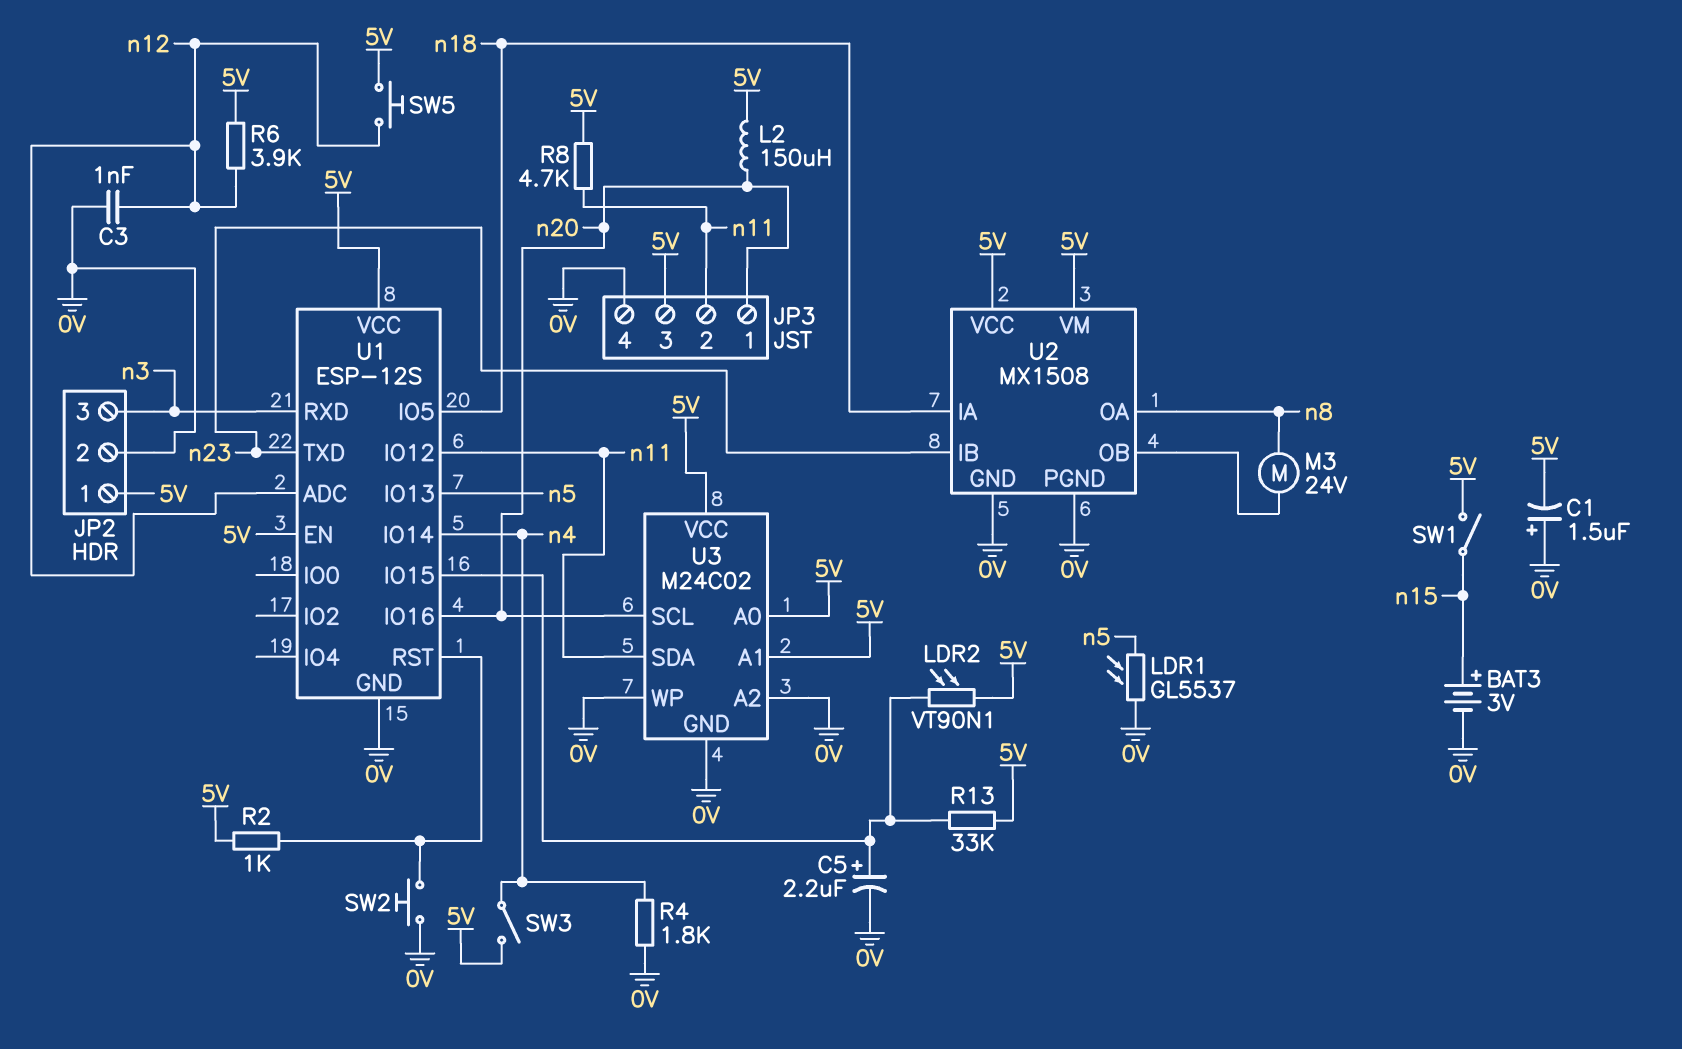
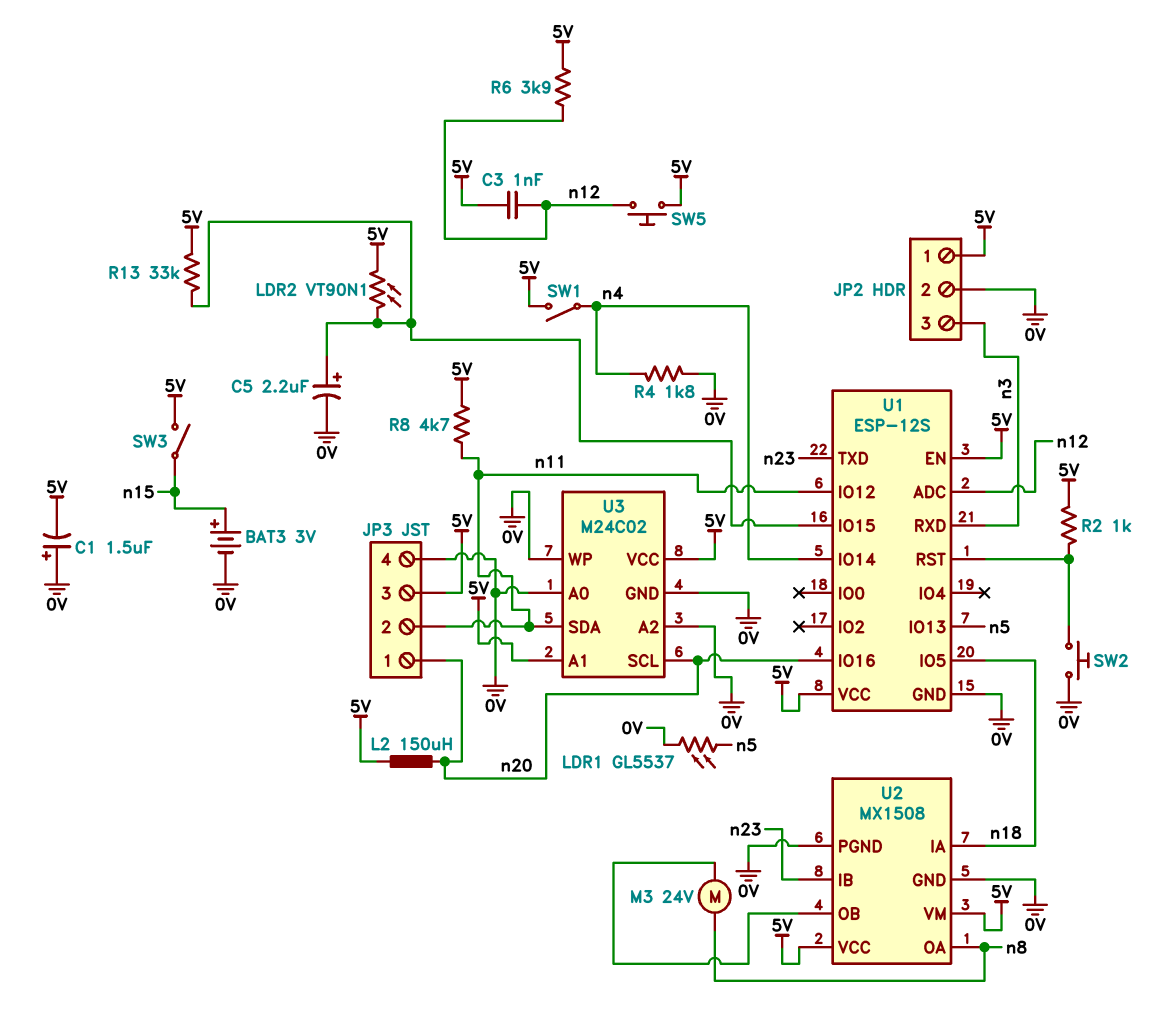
C3: 1nF (0V, n12) -> 1nF (5V, n12)
SW1: switch (5V, n15) -> switch (5V, n4)
SW3: switch (5V, n4) -> switch (5V, n15)
U3 pin A0: 5V -> 0V

